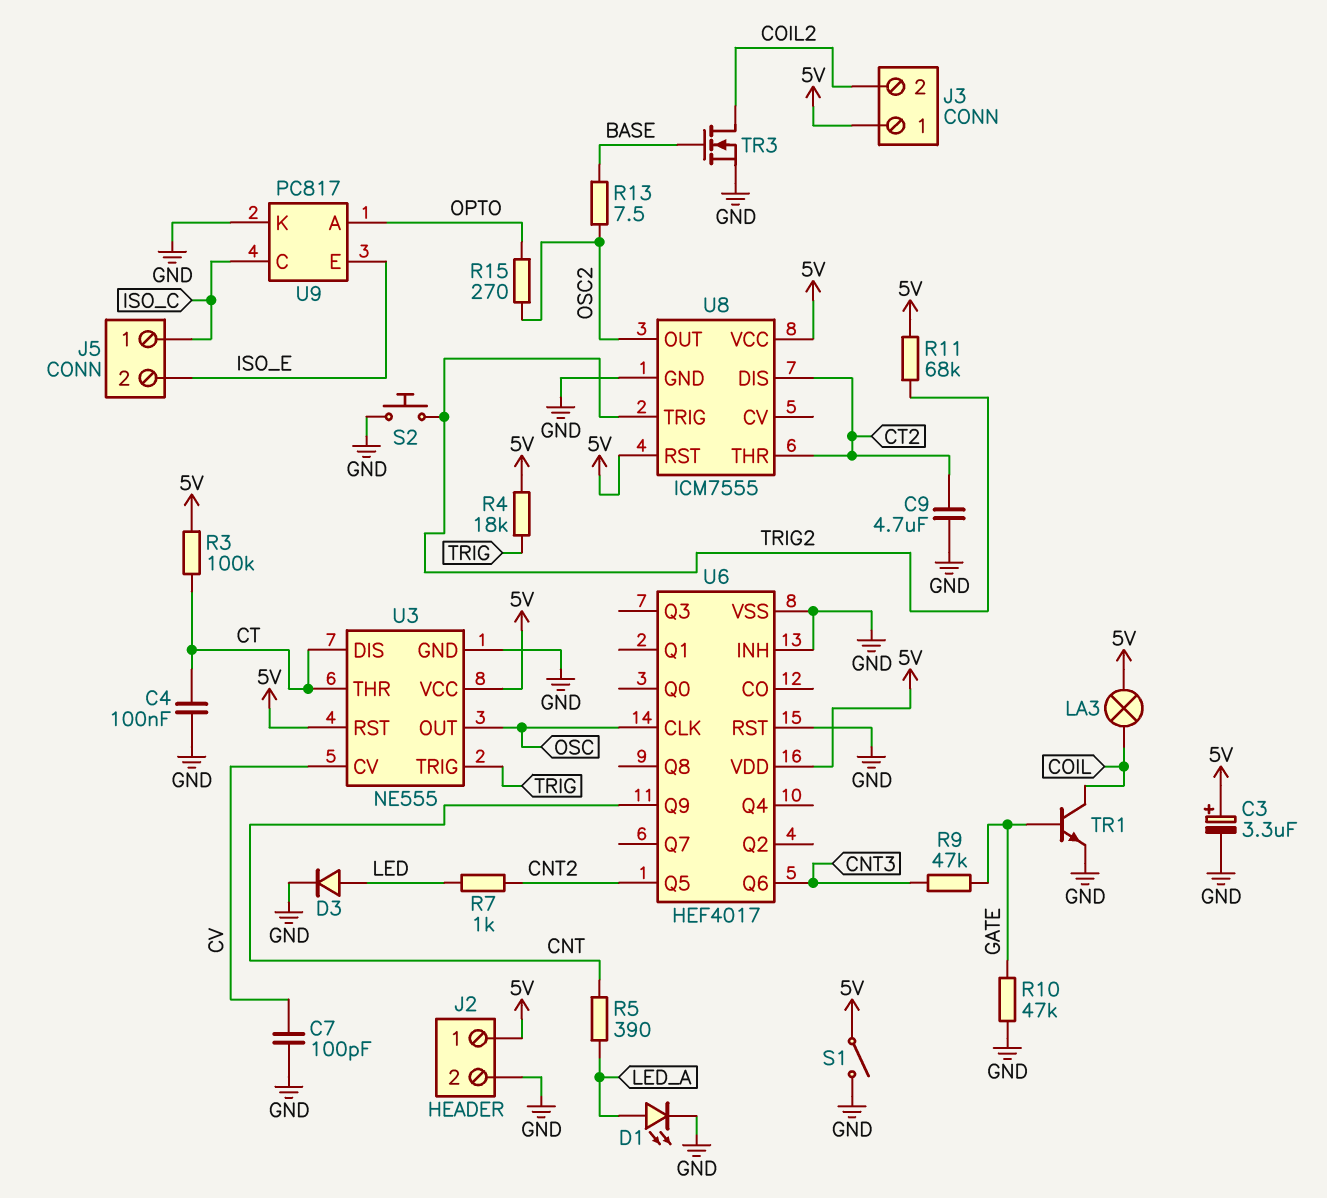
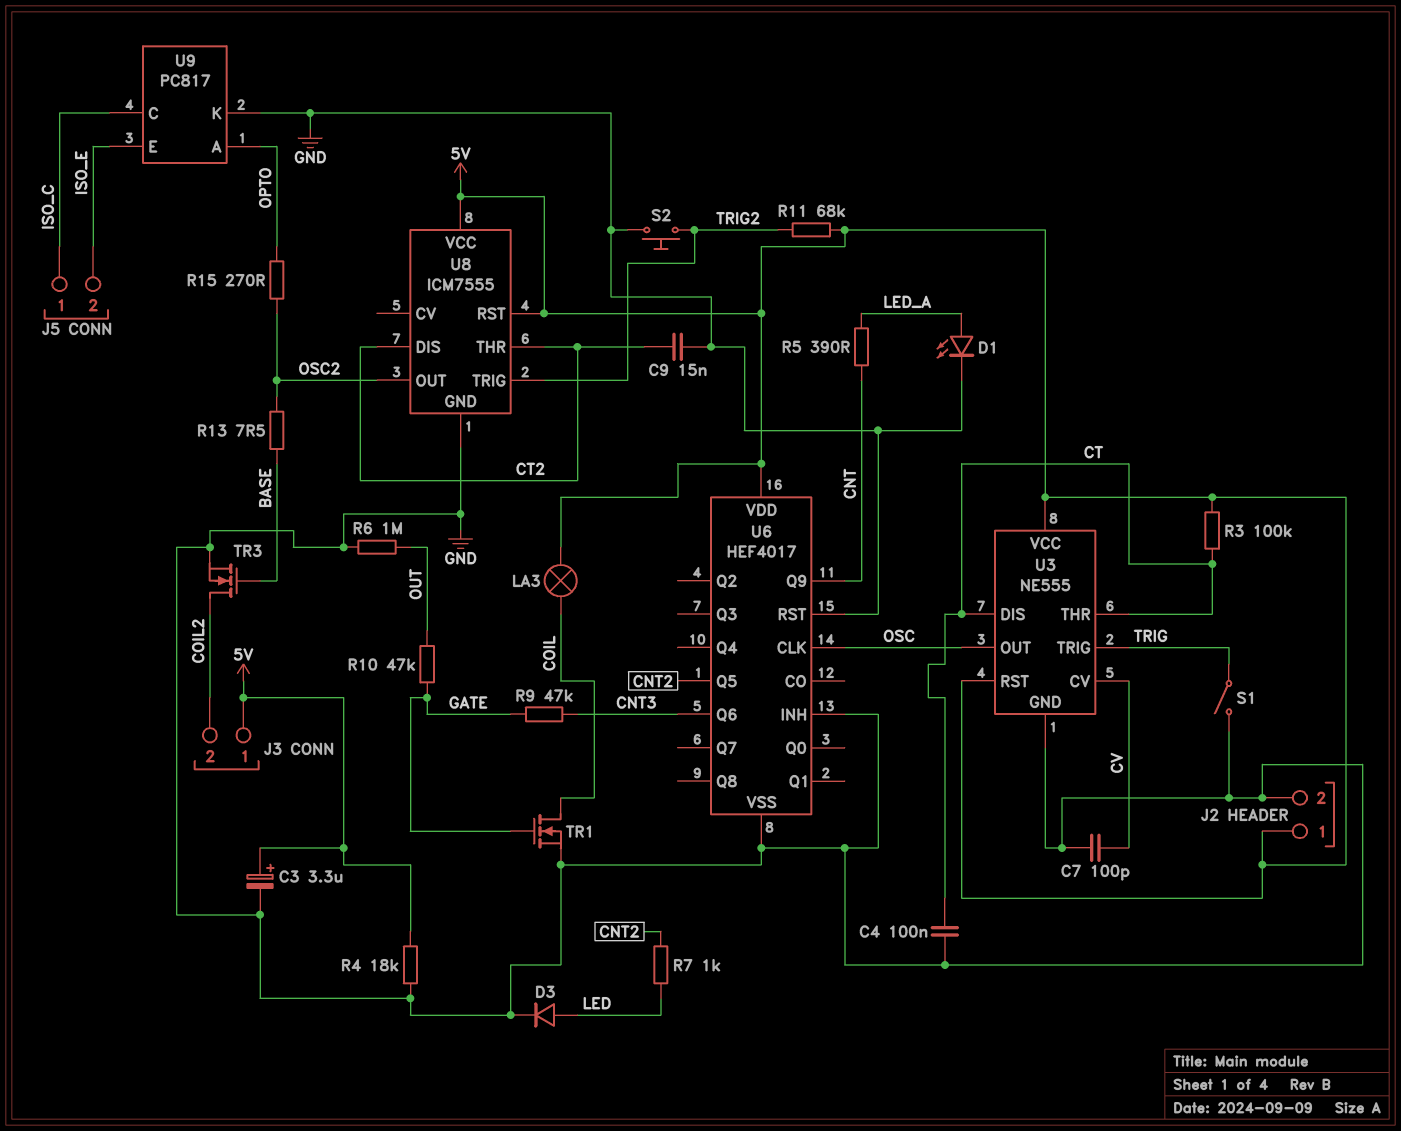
C9: 4.7uF (CT2, GND) -> 15nF (CT2, GND)
R4: 18k (5V, TRIG) -> 18k (5V, GND)
R6: none -> 1M (GND, OUT)
R10: 47k (GATE, GND) -> 47k (GATE, OUT)
S1: switch (5V, GND) -> switch (GND, TRIG)
TR1: NPN (B GATE, C COIL, E GND) -> NMOS (G GATE, D COIL, S GND)

